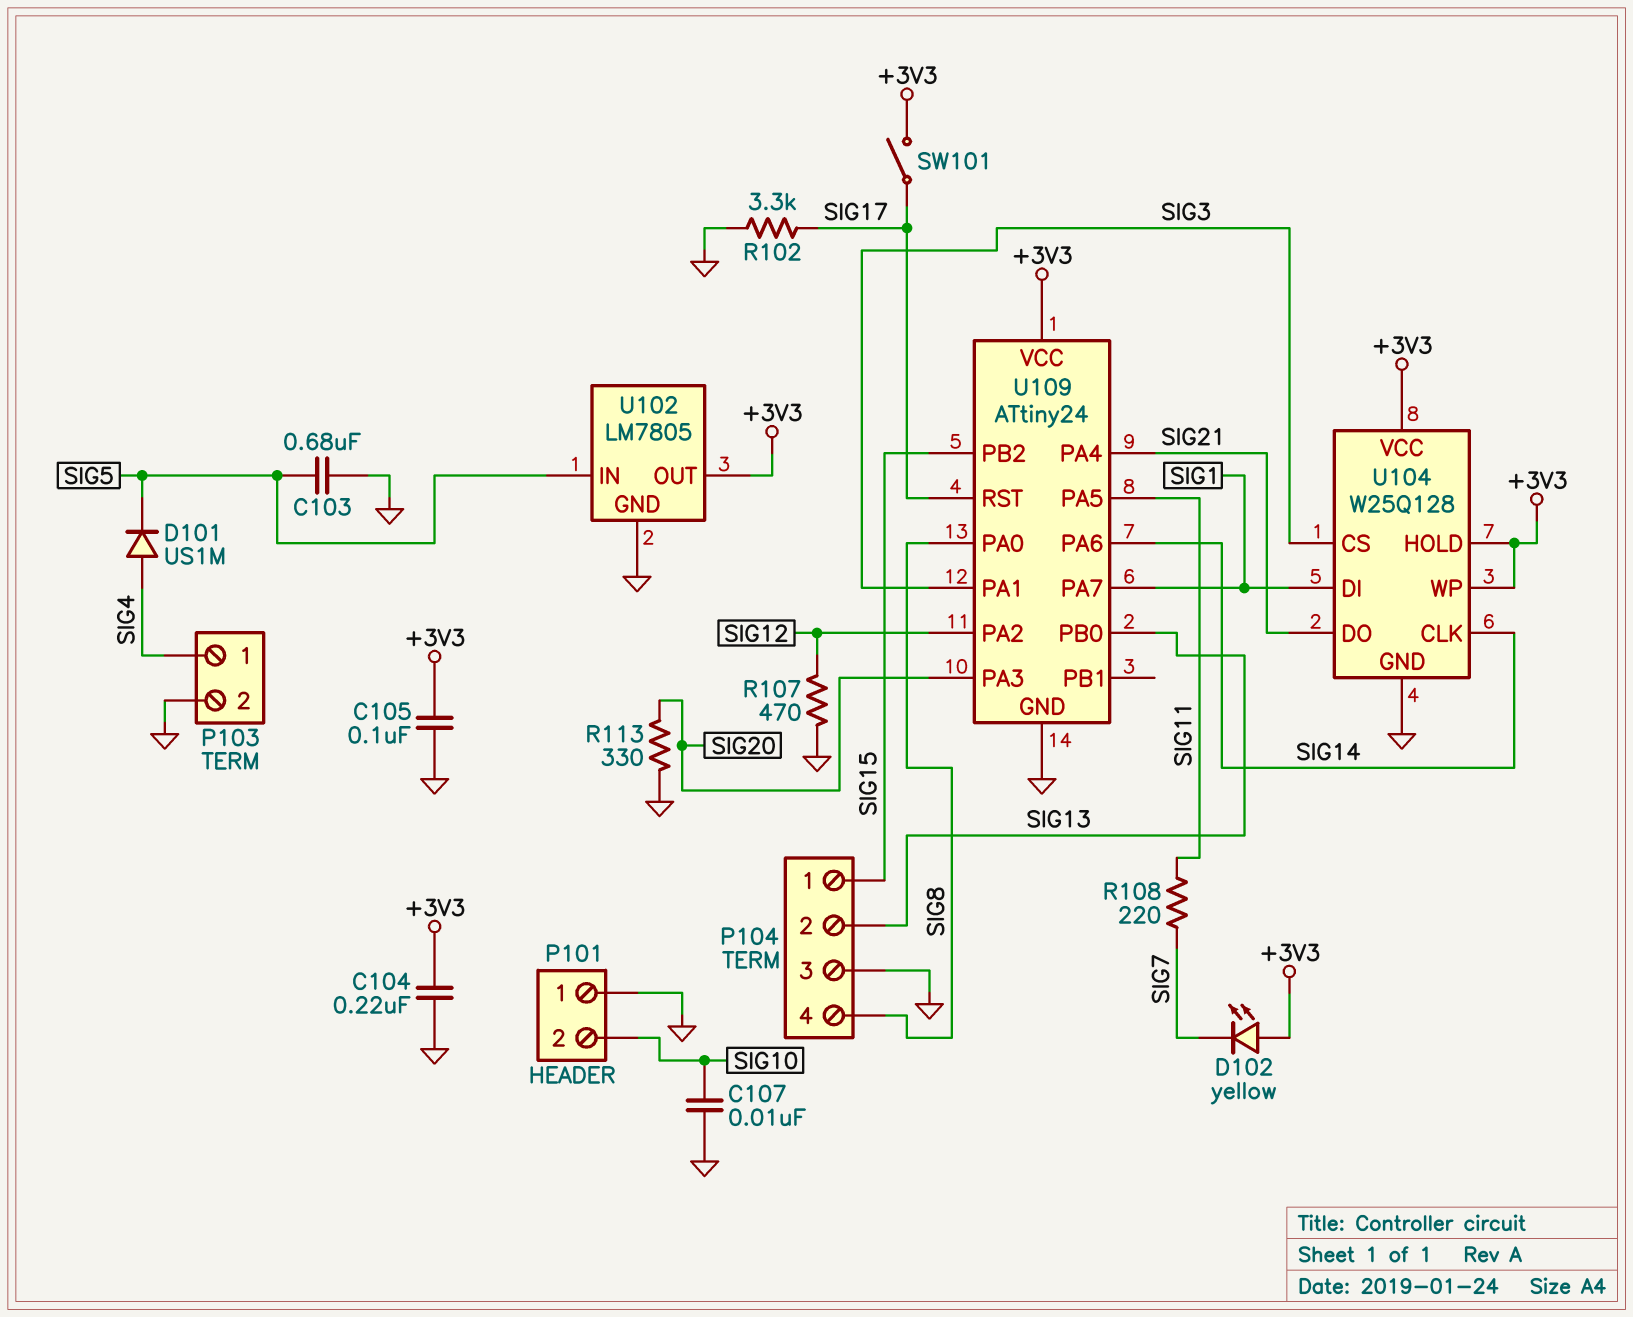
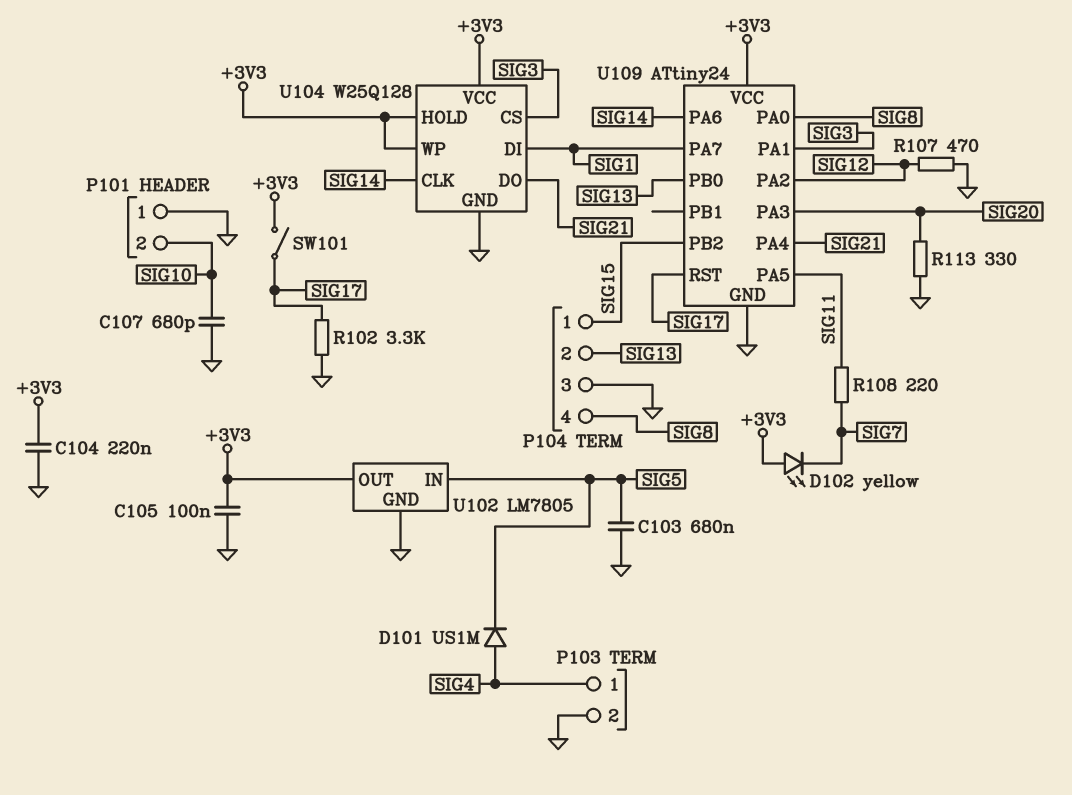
C107: 10nF (GND, SIG10) -> 680pF (GND, SIG10)

